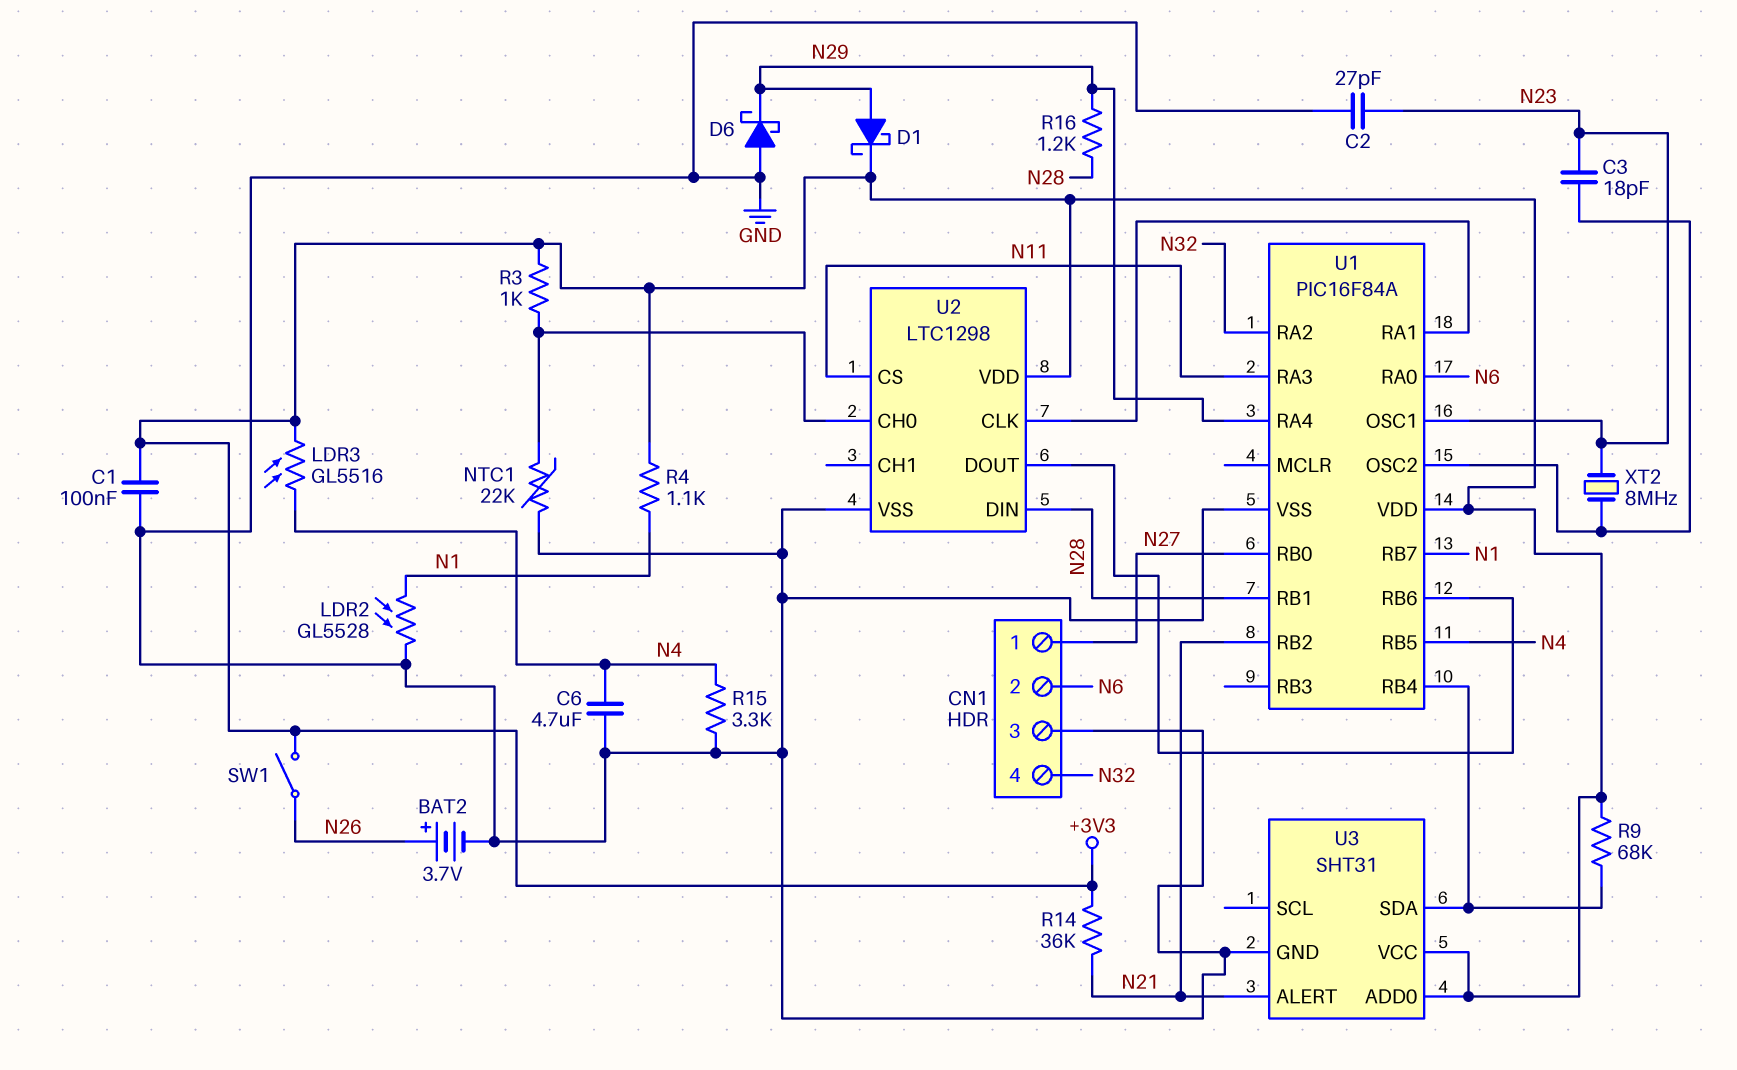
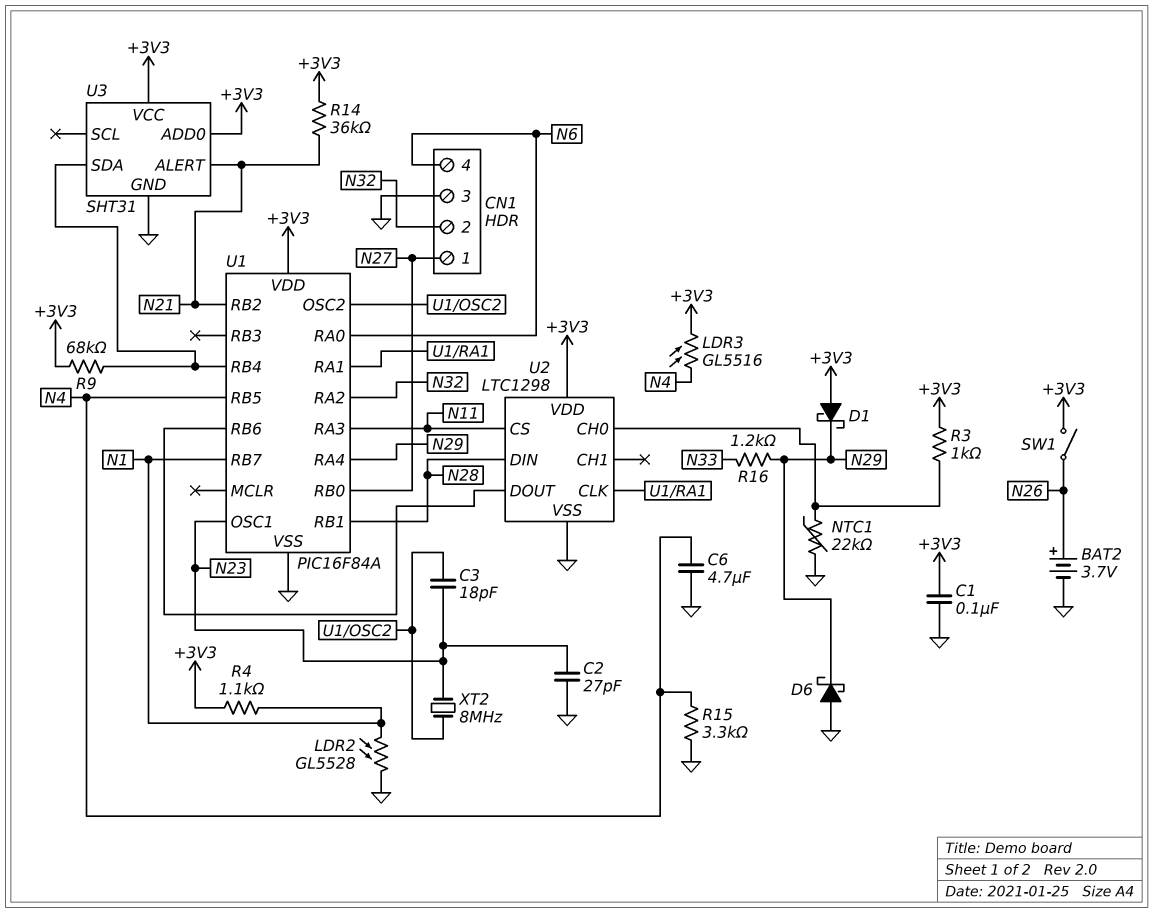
CN1 pin 2: N6 -> N32
CN1 pin 4: N32 -> N6
D1: schottky (A N29, K +3V3) -> schottky (A +3V3, K N29)
R16: 1.2k (N28, N29) -> 1.2k (N29, N33)

